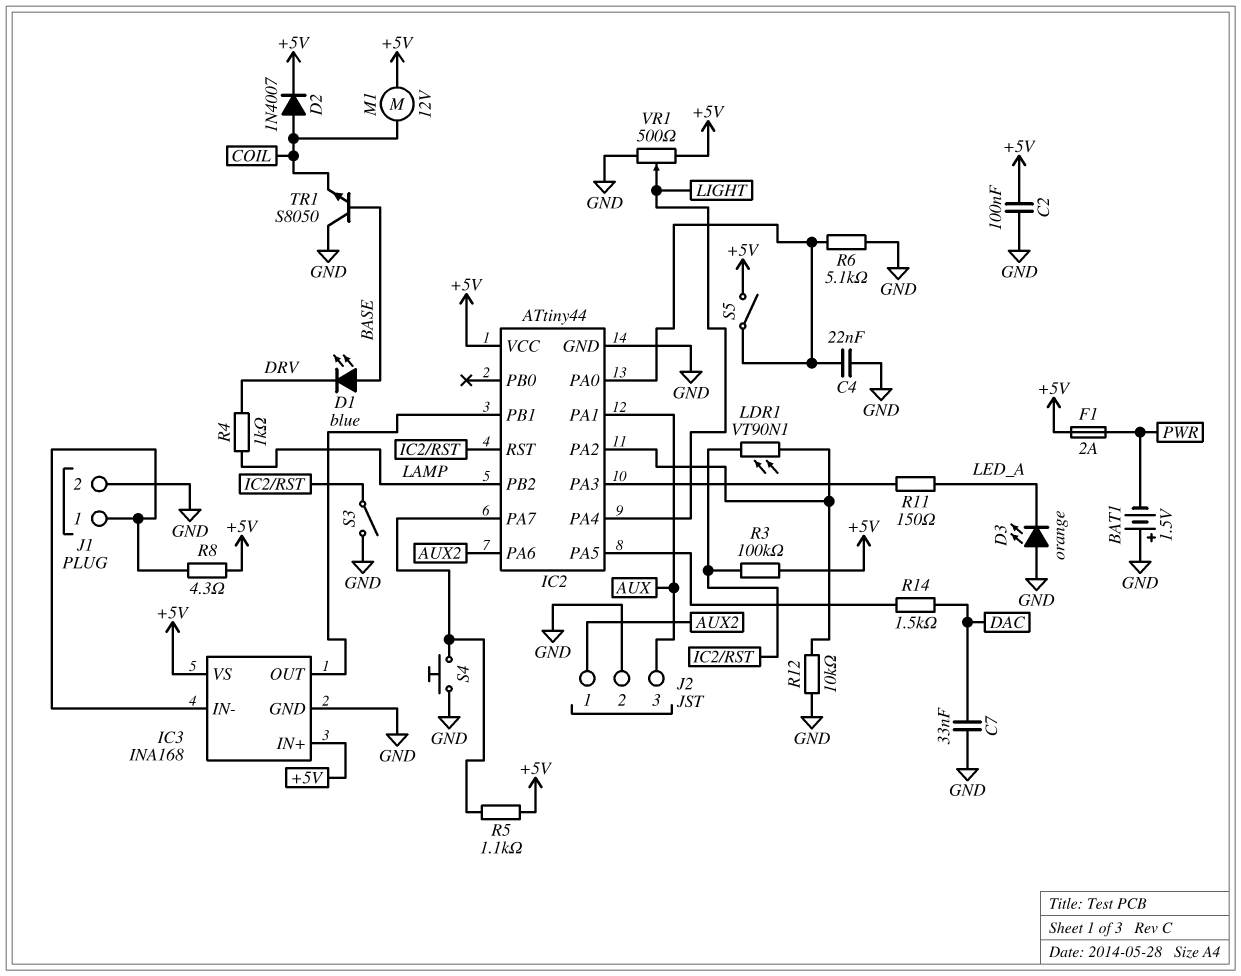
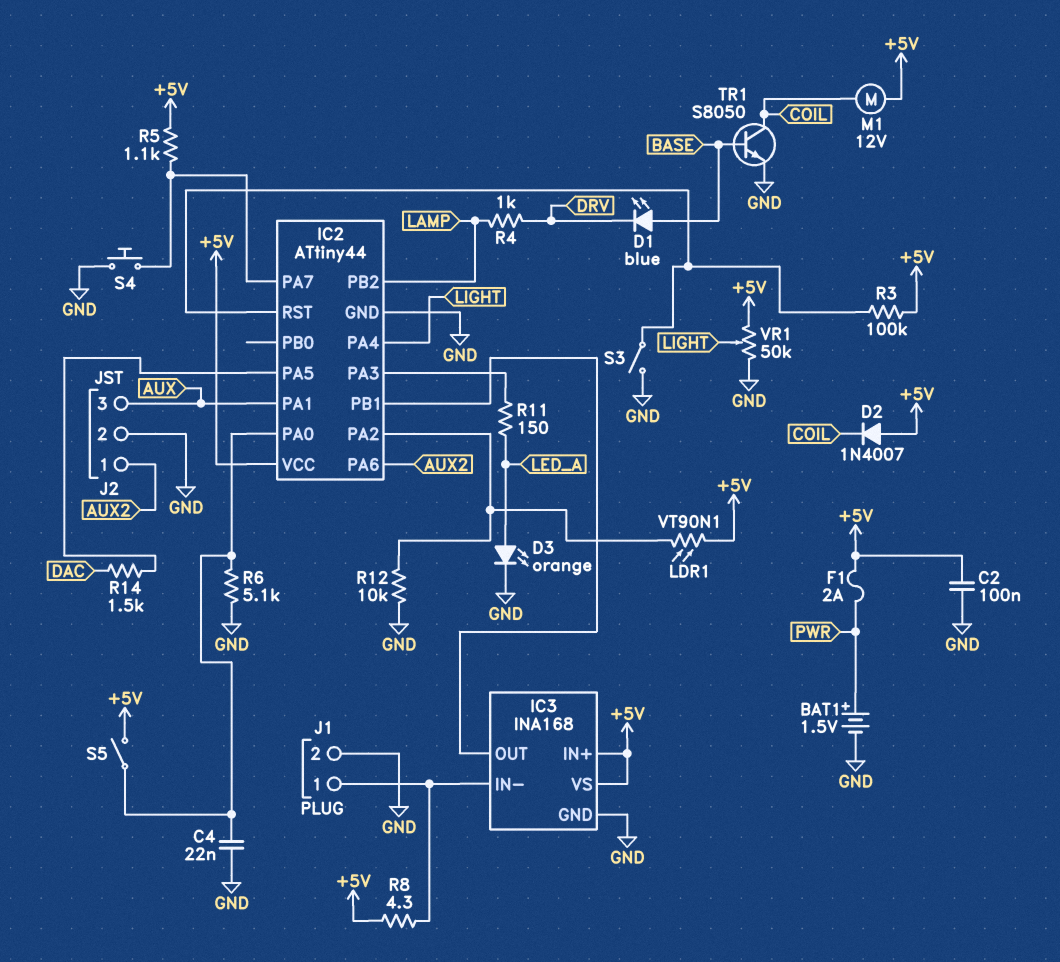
BAT1: 1.5V (plus GND, minus PWR) -> 1.5V (plus PWR, minus GND)
C7: 33nF (DAC, GND) -> none
D2: diode 1N4007 (A COIL, K +5V) -> diode 1N4007 (A +5V, K COIL)
D3: LED orange (A GND, K LED_A) -> LED orange (A LED_A, K GND)
LDR1: VT90N1 (IC2/PA2, IC2/RST) -> VT90N1 (+5V, IC2/PA2)
TR1: NPN S8050 (B BASE, C GND, E COIL) -> NPN S8050 (B BASE, C COIL, E GND)
VR1: 500 (+5V, GND, wiper LIGHT) -> 50k (+5V, GND, wiper LIGHT)

